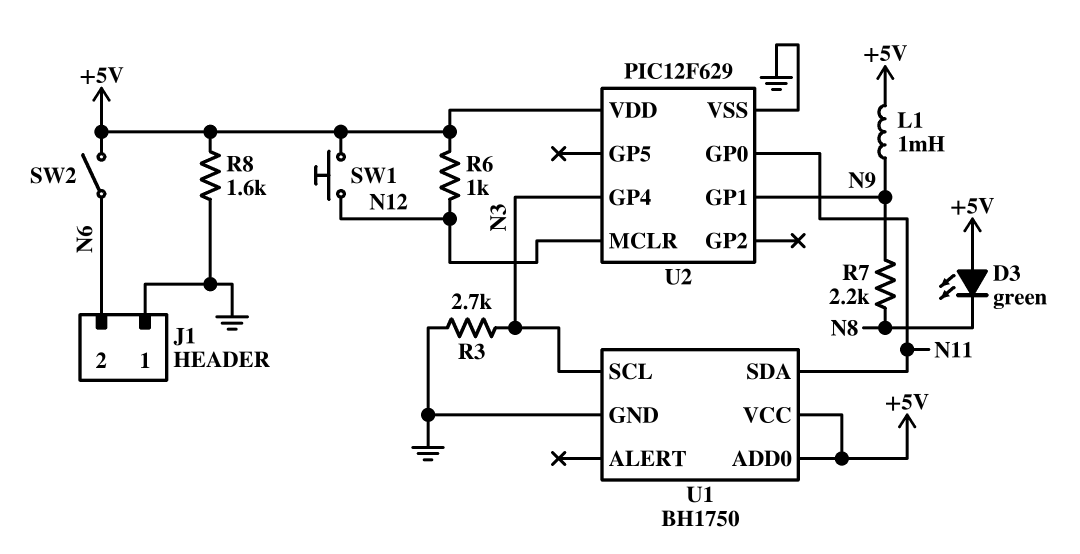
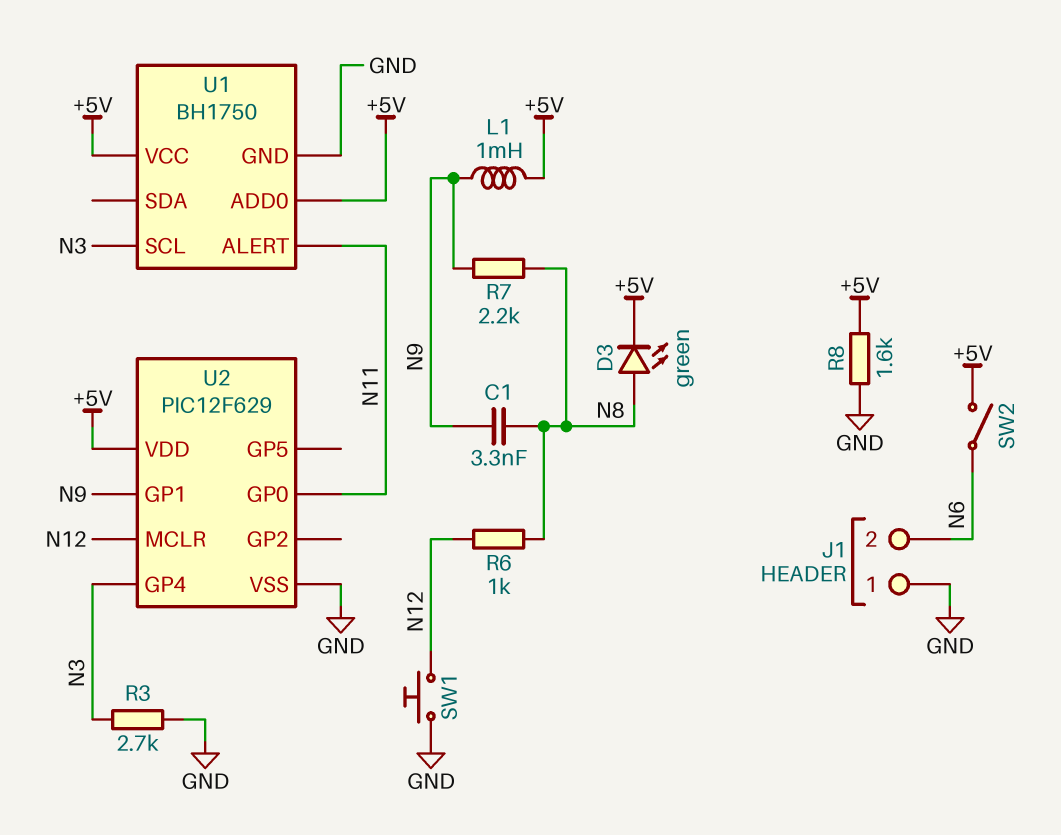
C1: none -> 3.3nF (N8, N9)
D3: LED green (A +5V, K N8) -> LED green (A N8, K +5V)
R6: 1k (+5V, N12) -> 1k (N8, N12)
SW1: button (+5V, N12) -> button (GND, N12)
U1 pin ALERT: none -> N11
U1 pin SDA: N11 -> none

